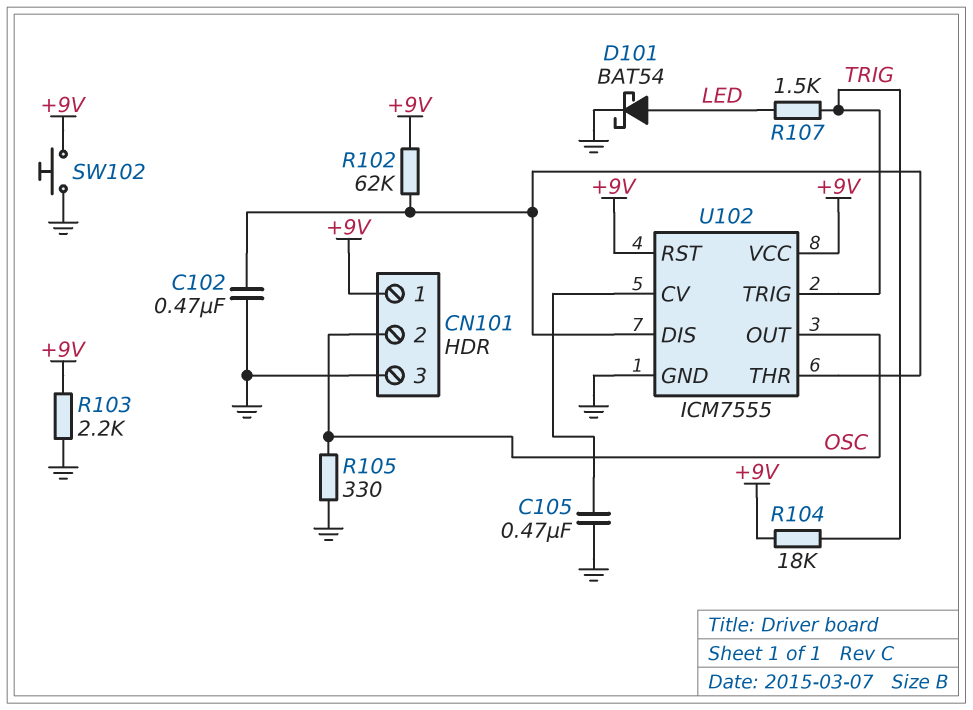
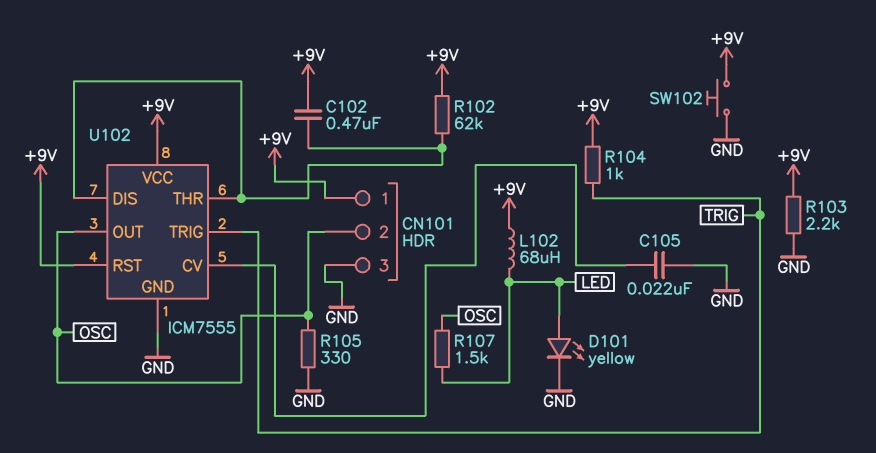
C102: 470nF (GND, U102/DIS) -> 470nF (+9V, U102/DIS)
C105: 470nF (GND, U102/CV) -> 22nF (GND, U102/CV)
D101: schottky BAT54 (A LED, K GND) -> LED yellow (A LED, K GND)
L102: none -> 68uH (+9V, LED)
R104: 18k (+9V, TRIG) -> 1k (+9V, TRIG)
R107: 1.5k (LED, TRIG) -> 1.5k (LED, OSC)

